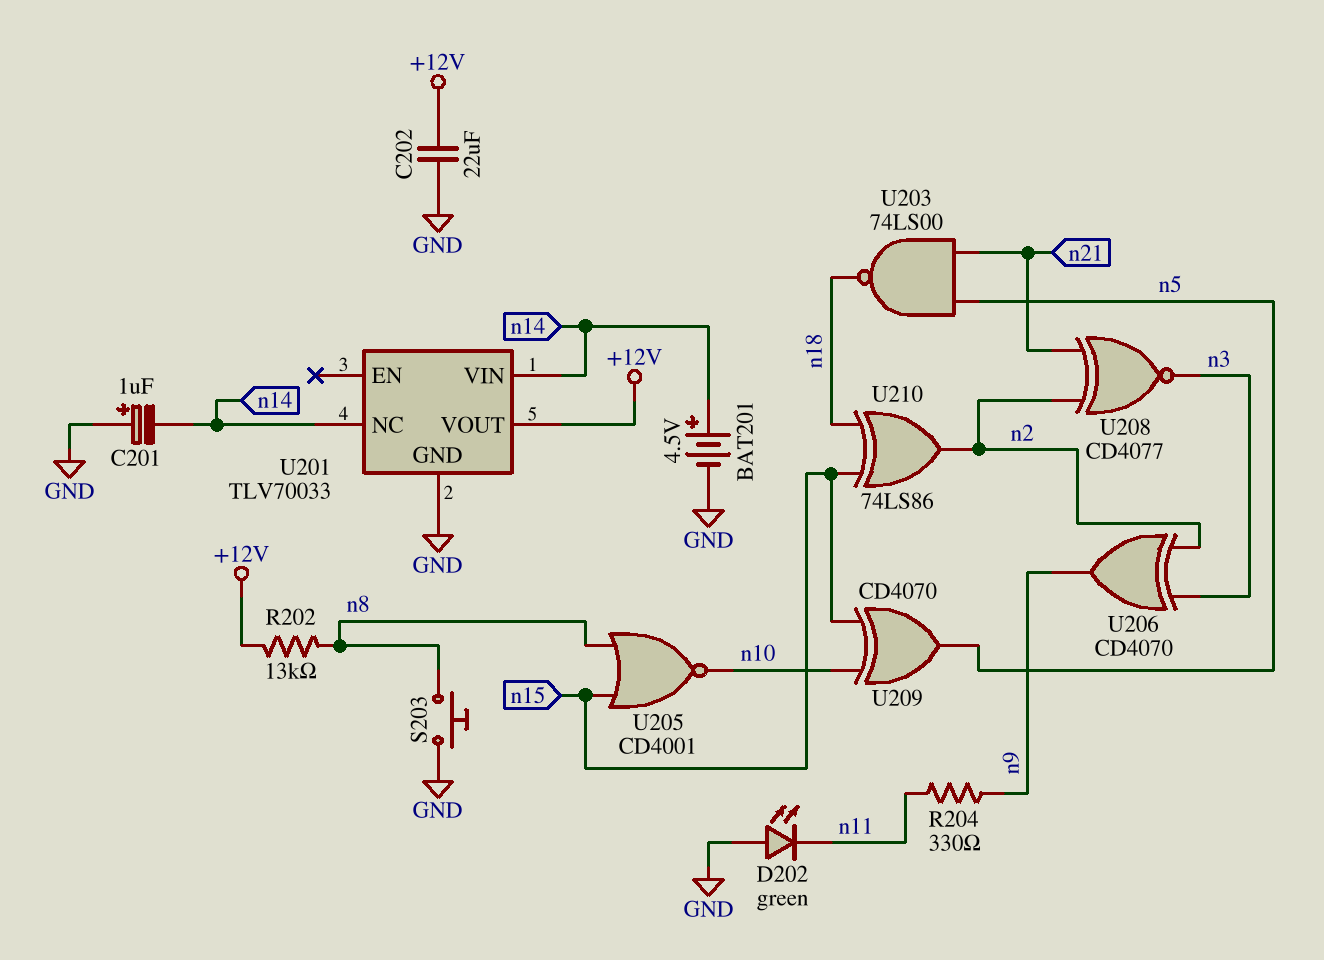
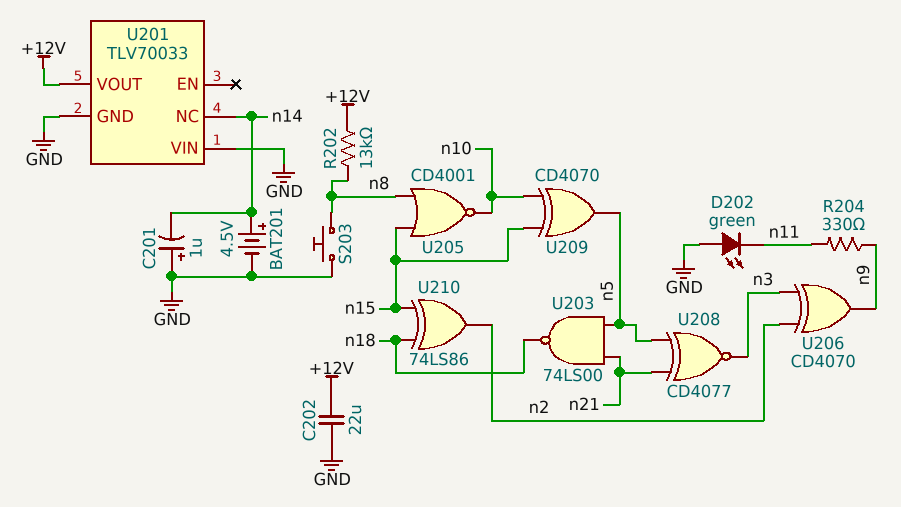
U201 pin VIN: n14 -> GND
U208: XNOR CD4077 (in n2, in n21, out n3) -> XNOR CD4077 (in n5, in n21, out n3)

